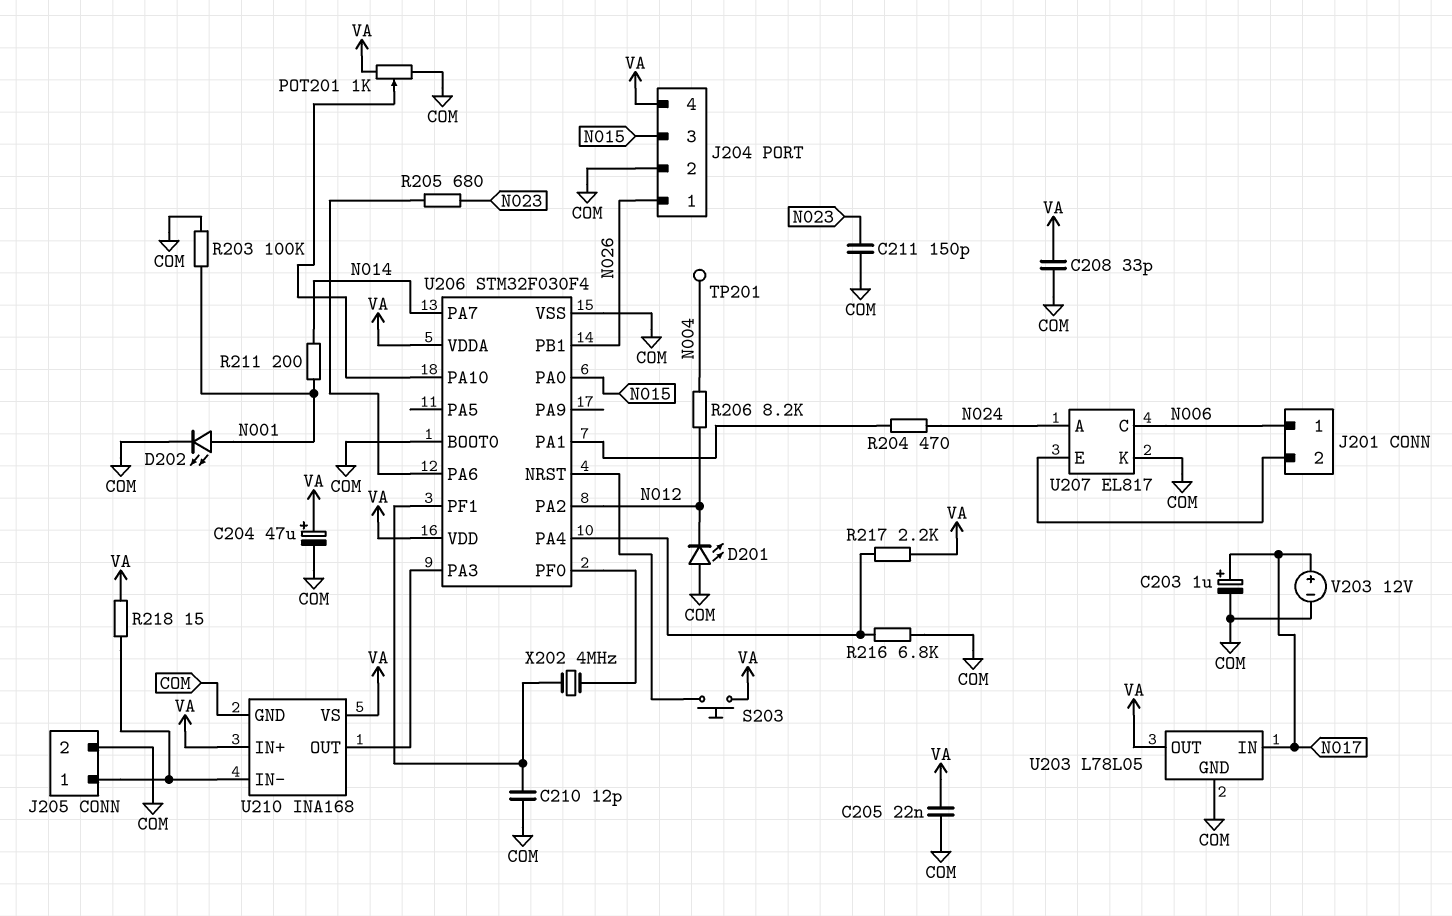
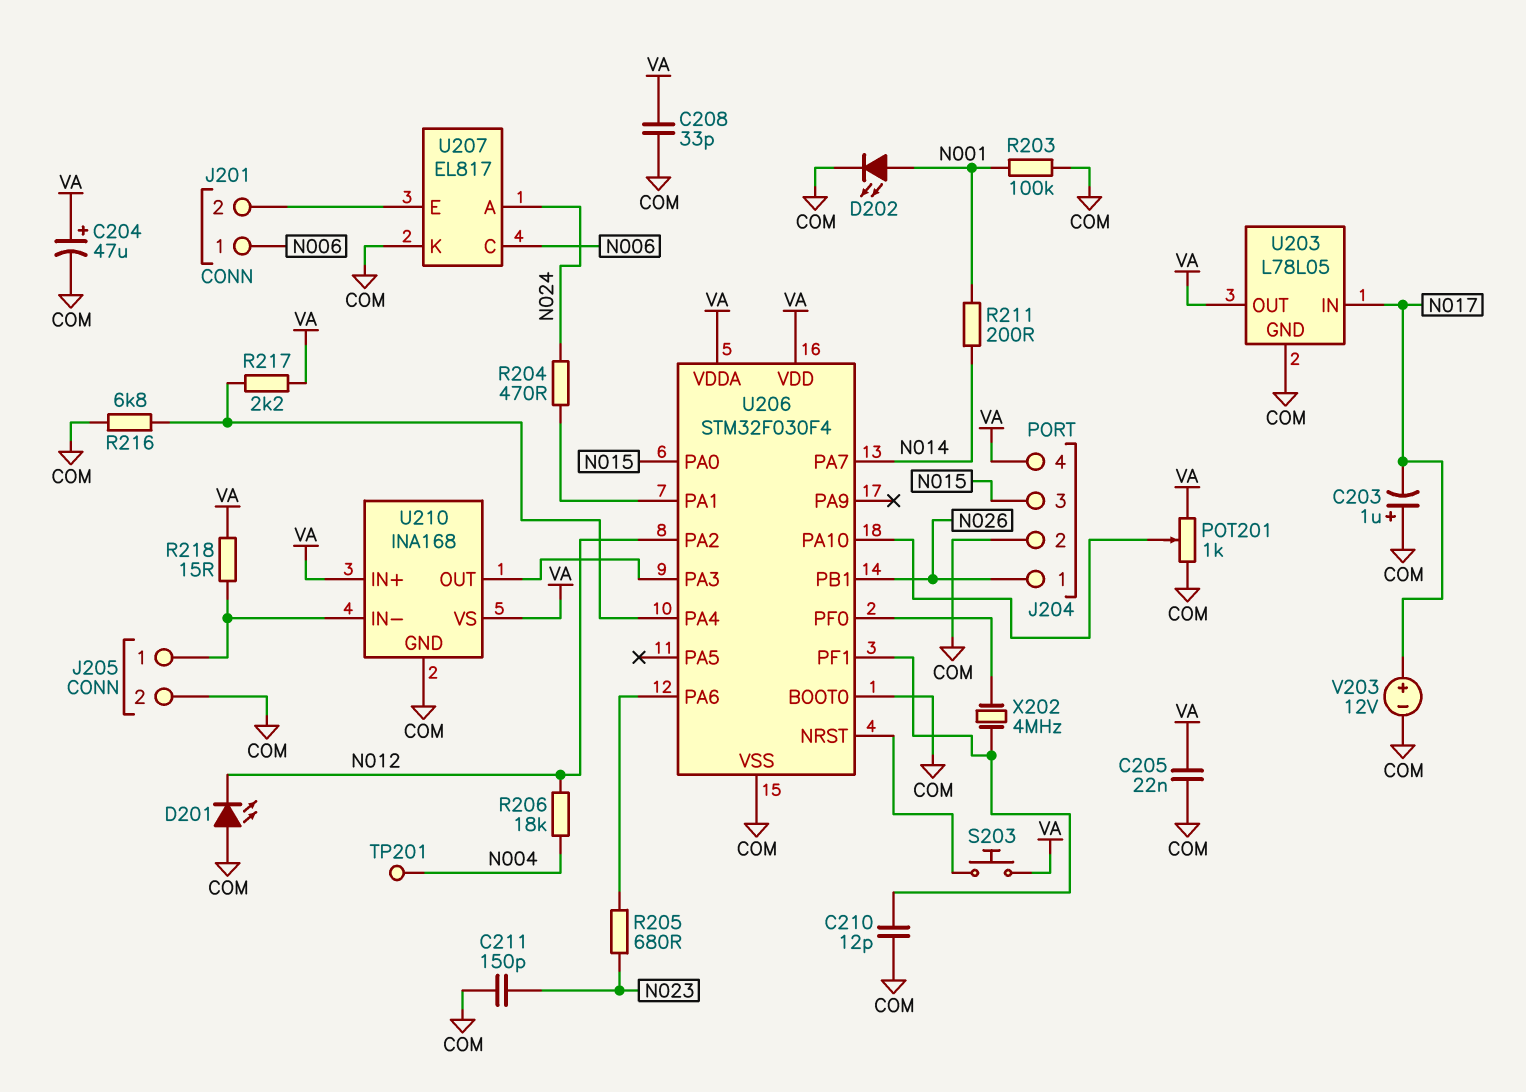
C203: 1uF (plus N017, minus COM) -> 1uF (plus COM, minus N017)
R206: 8.2k (N004, N012) -> 18k (N004, N012)

